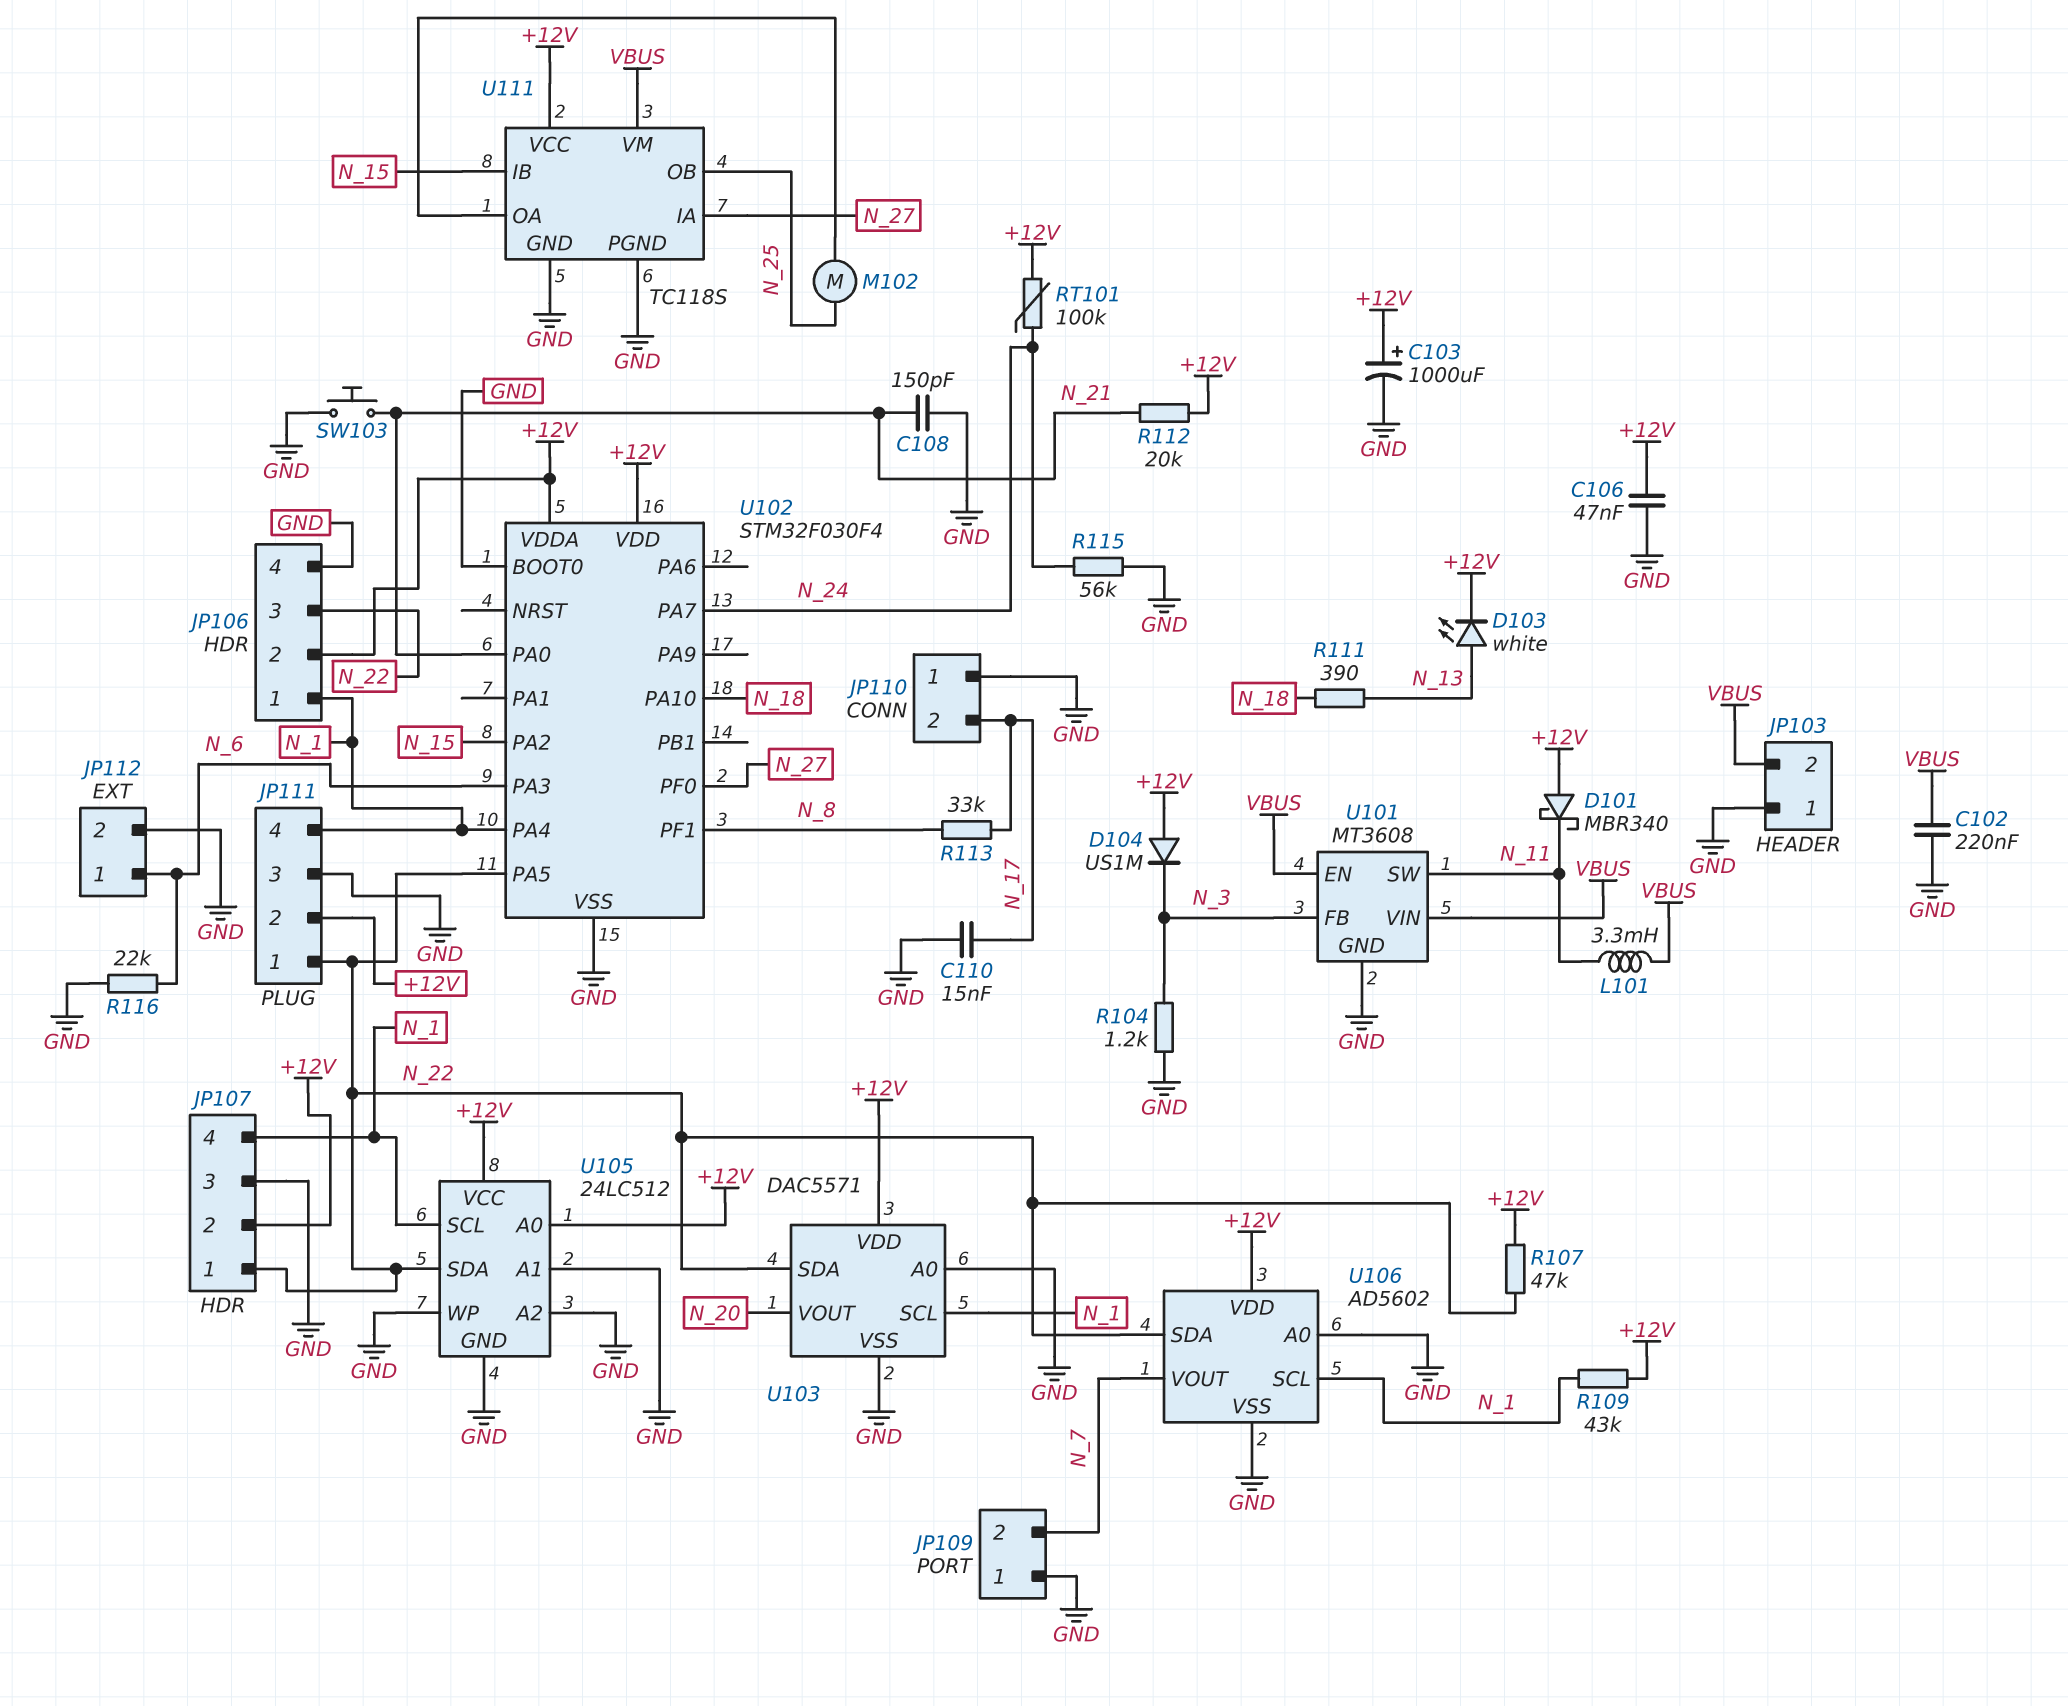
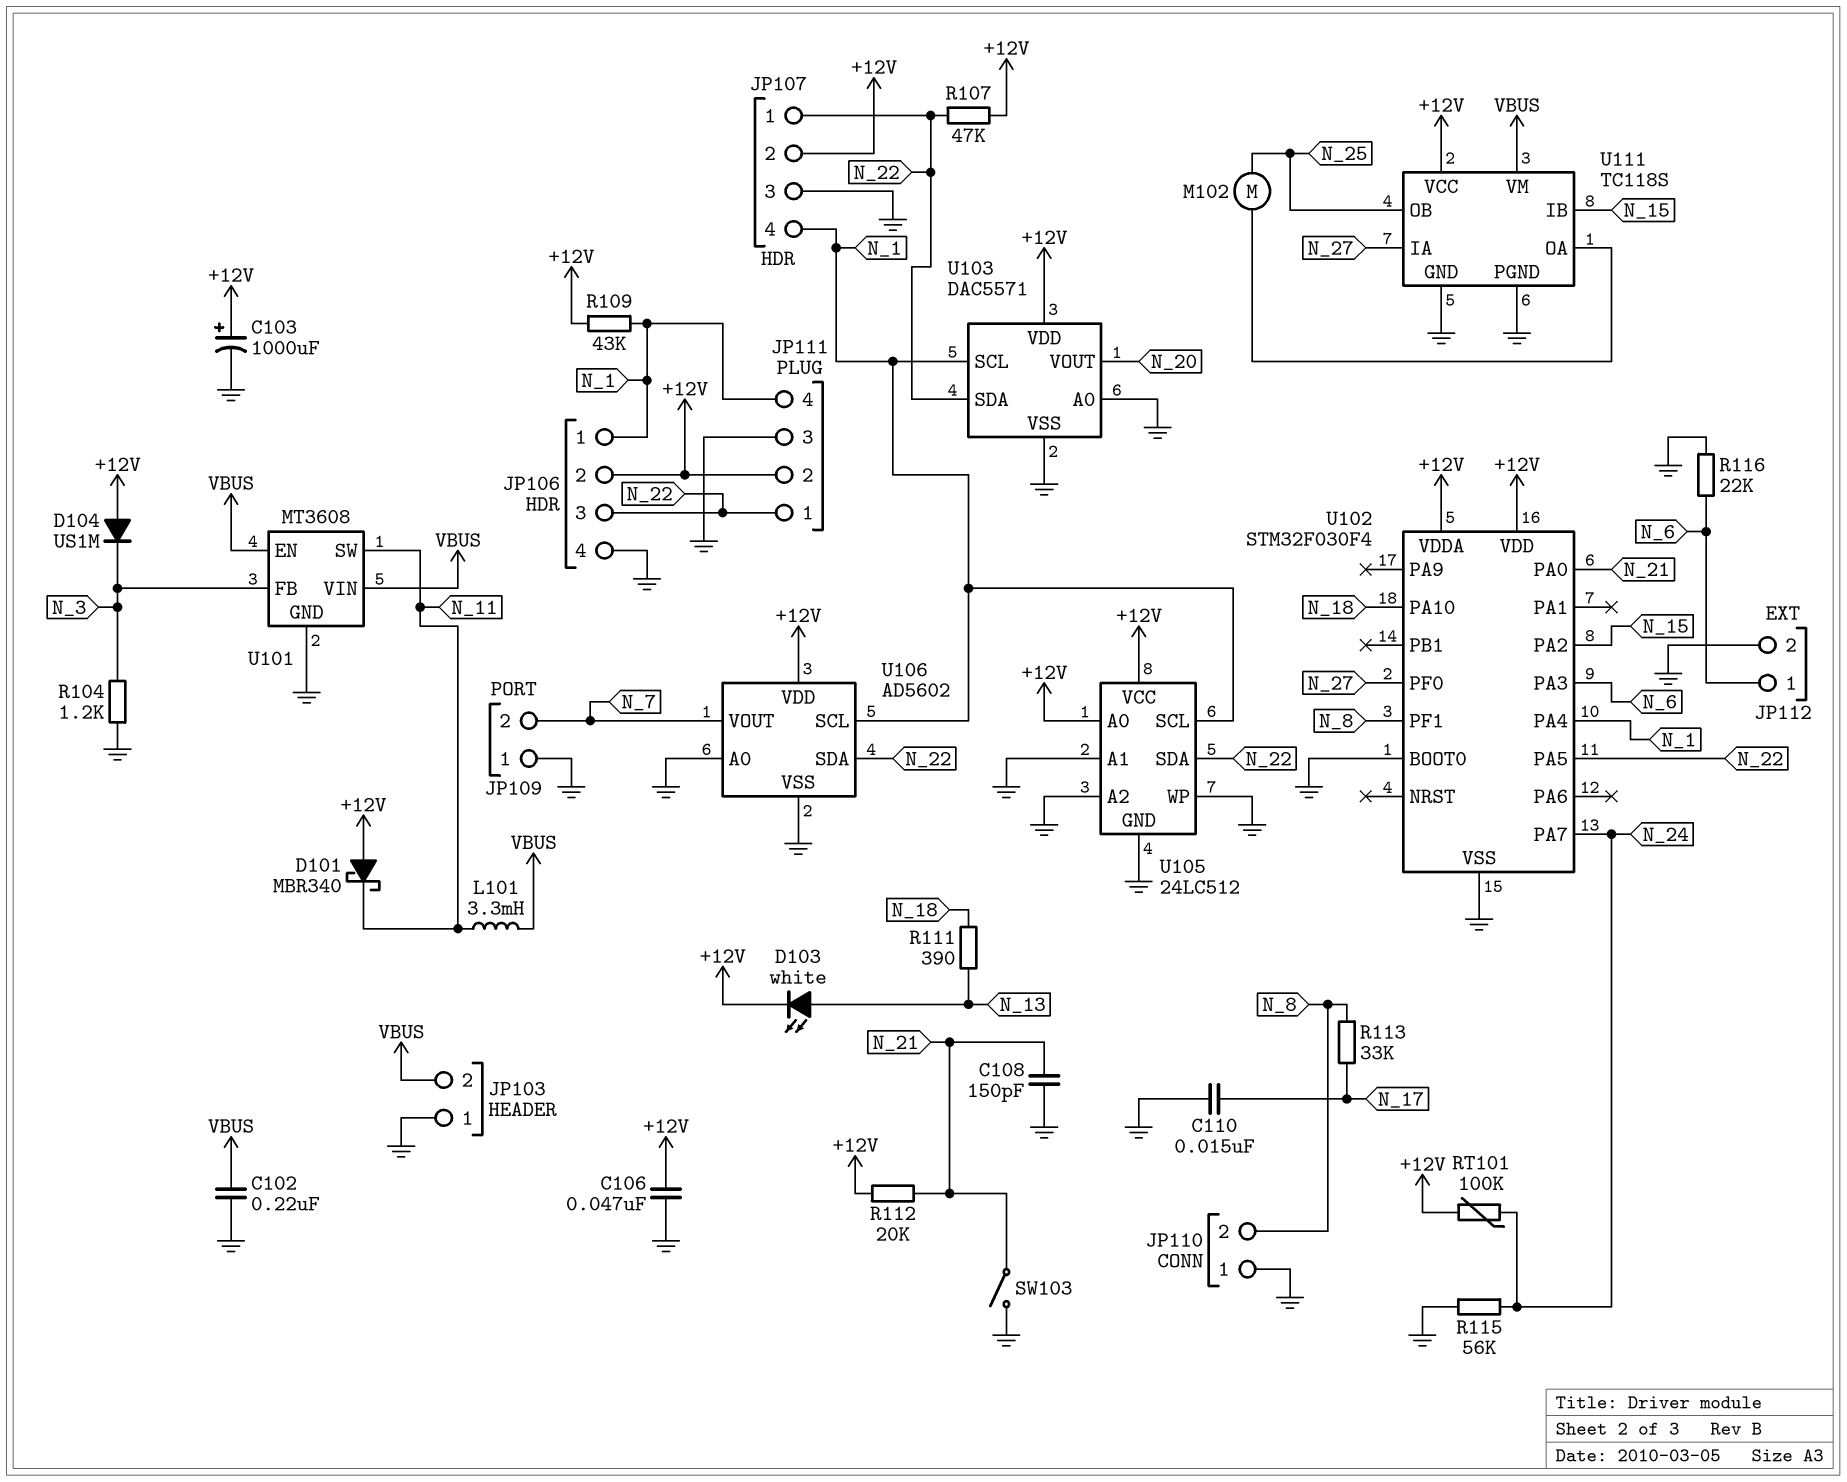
JP110 pin 2: N_17 -> N_8
SW103: button (GND, N_21) -> switch (GND, N_21)

